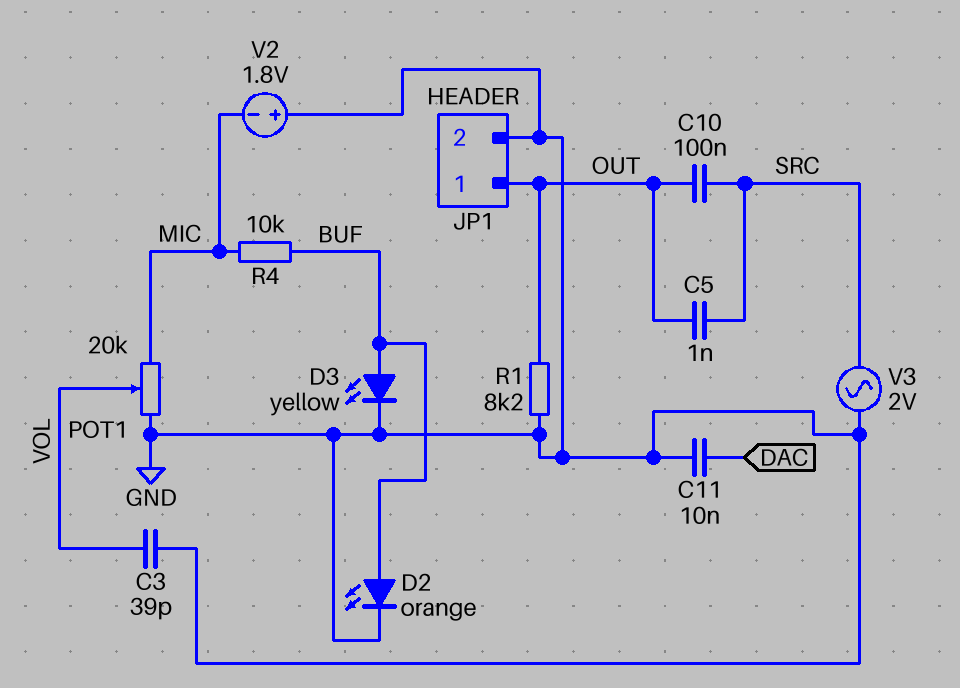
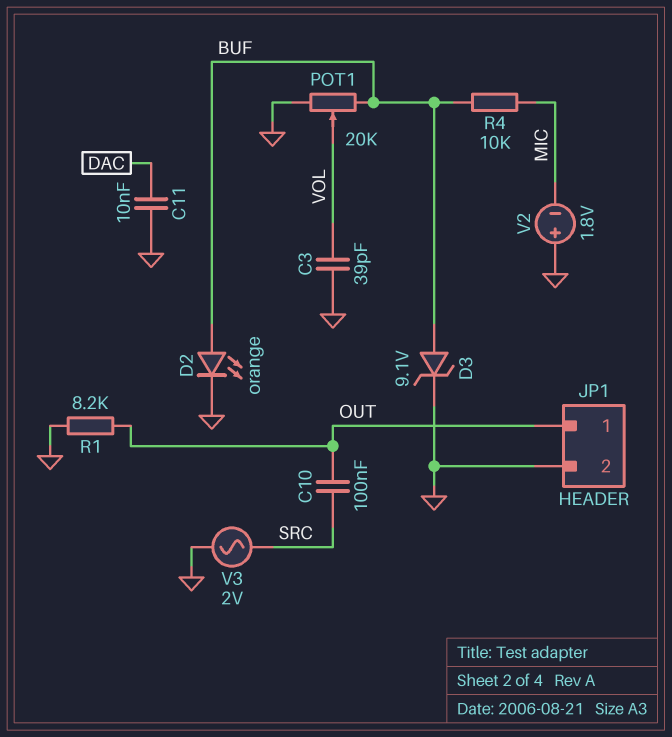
C5: 1nF (OUT, SRC) -> none
D3: LED yellow (A BUF, K GND) -> zener 9.1V (A BUF, K GND)
POT1: 20k (GND, MIC, wiper VOL) -> 20k (BUF, GND, wiper VOL)

